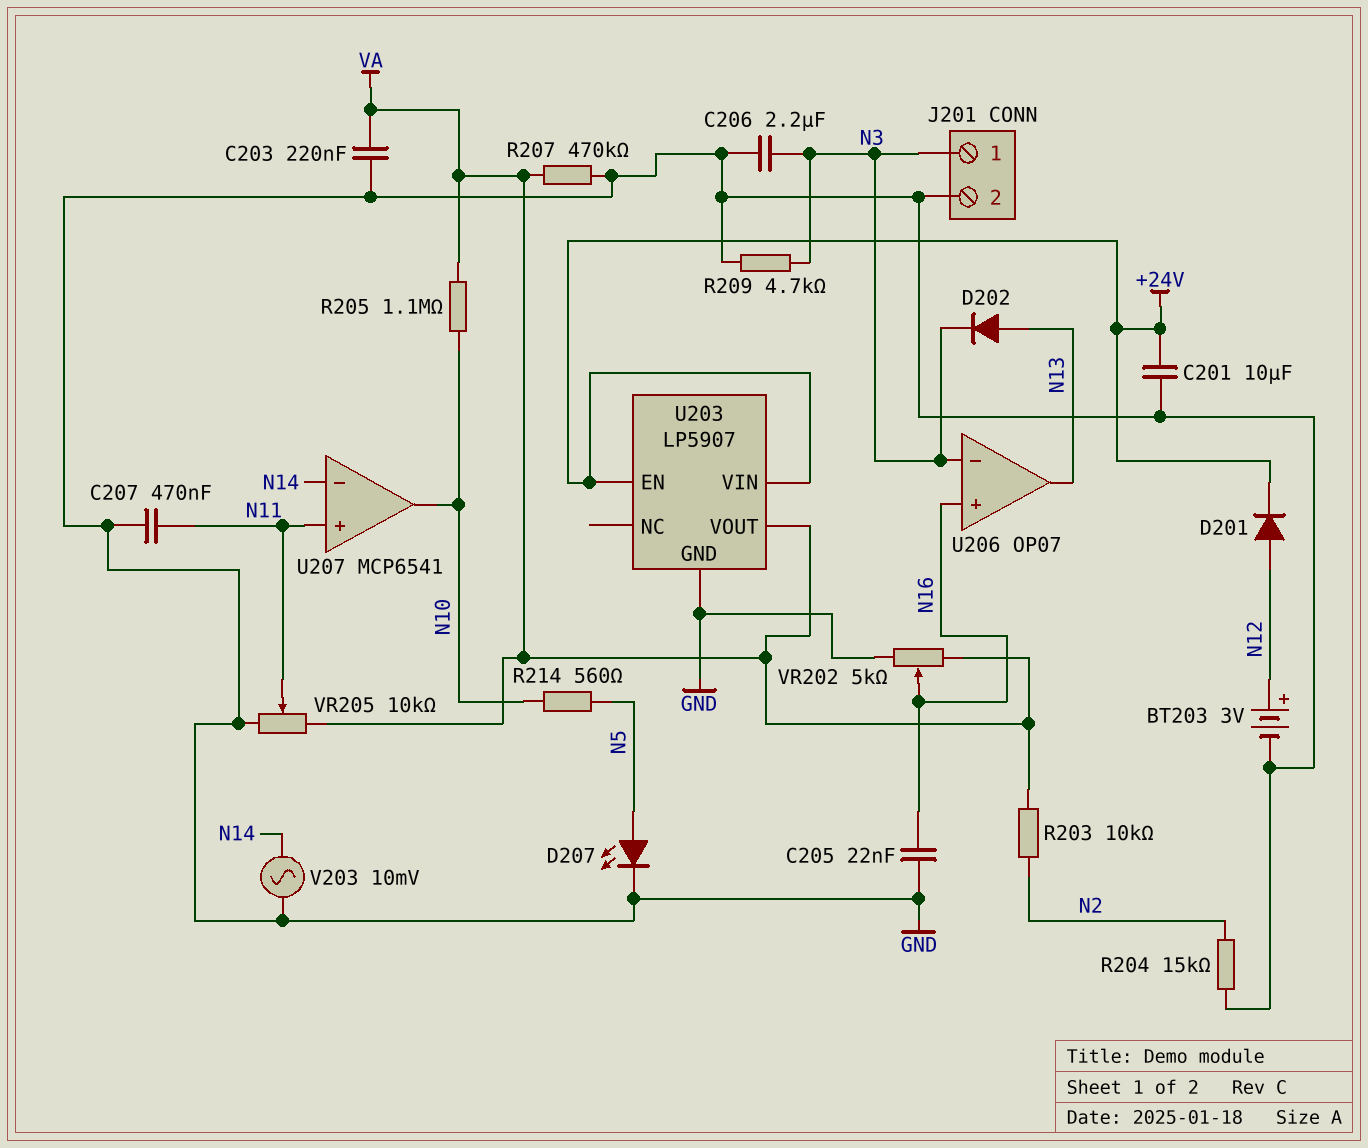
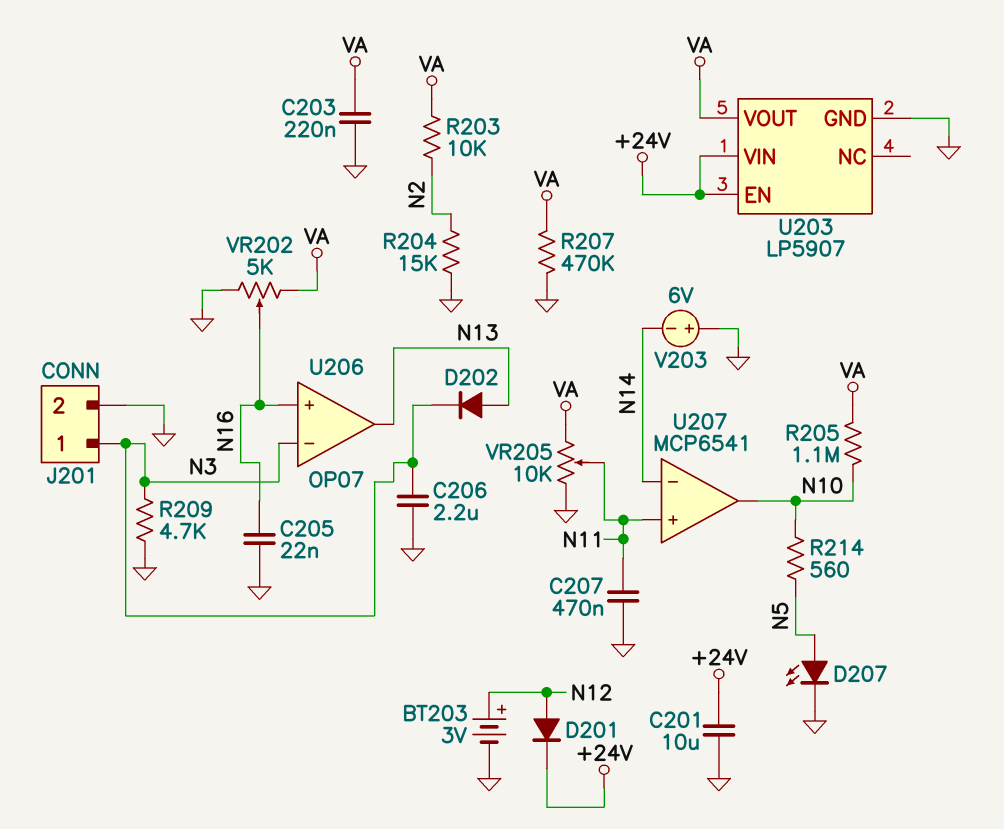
V203: AC 10mV (GND, N14) -> 6V (plus GND, minus N14)

